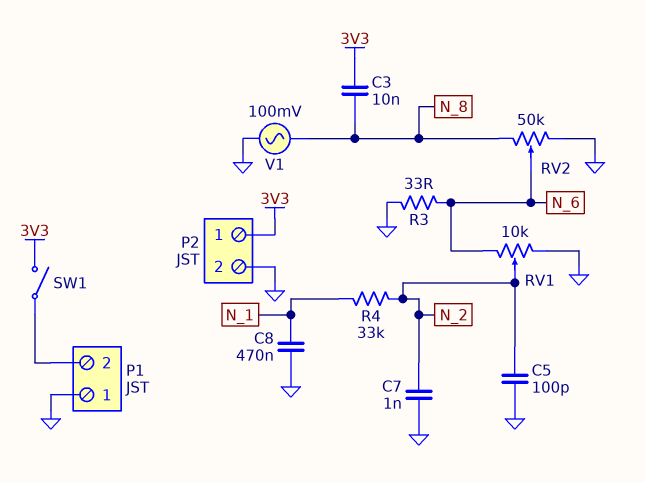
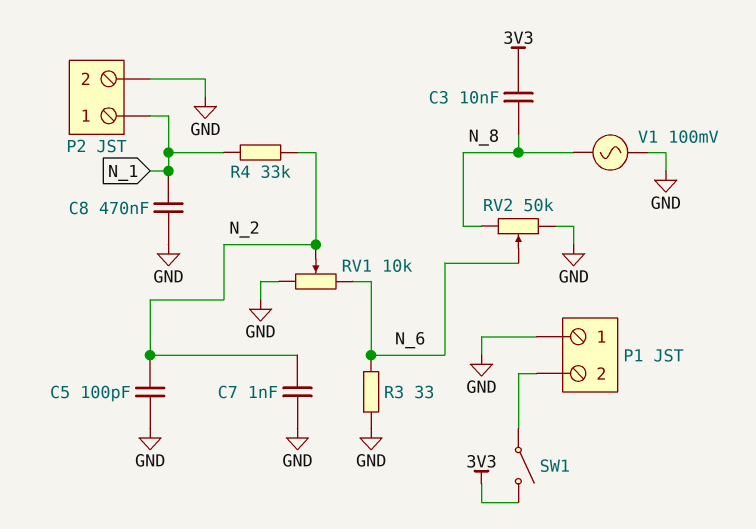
P2 pin 1: 3V3 -> N_1

